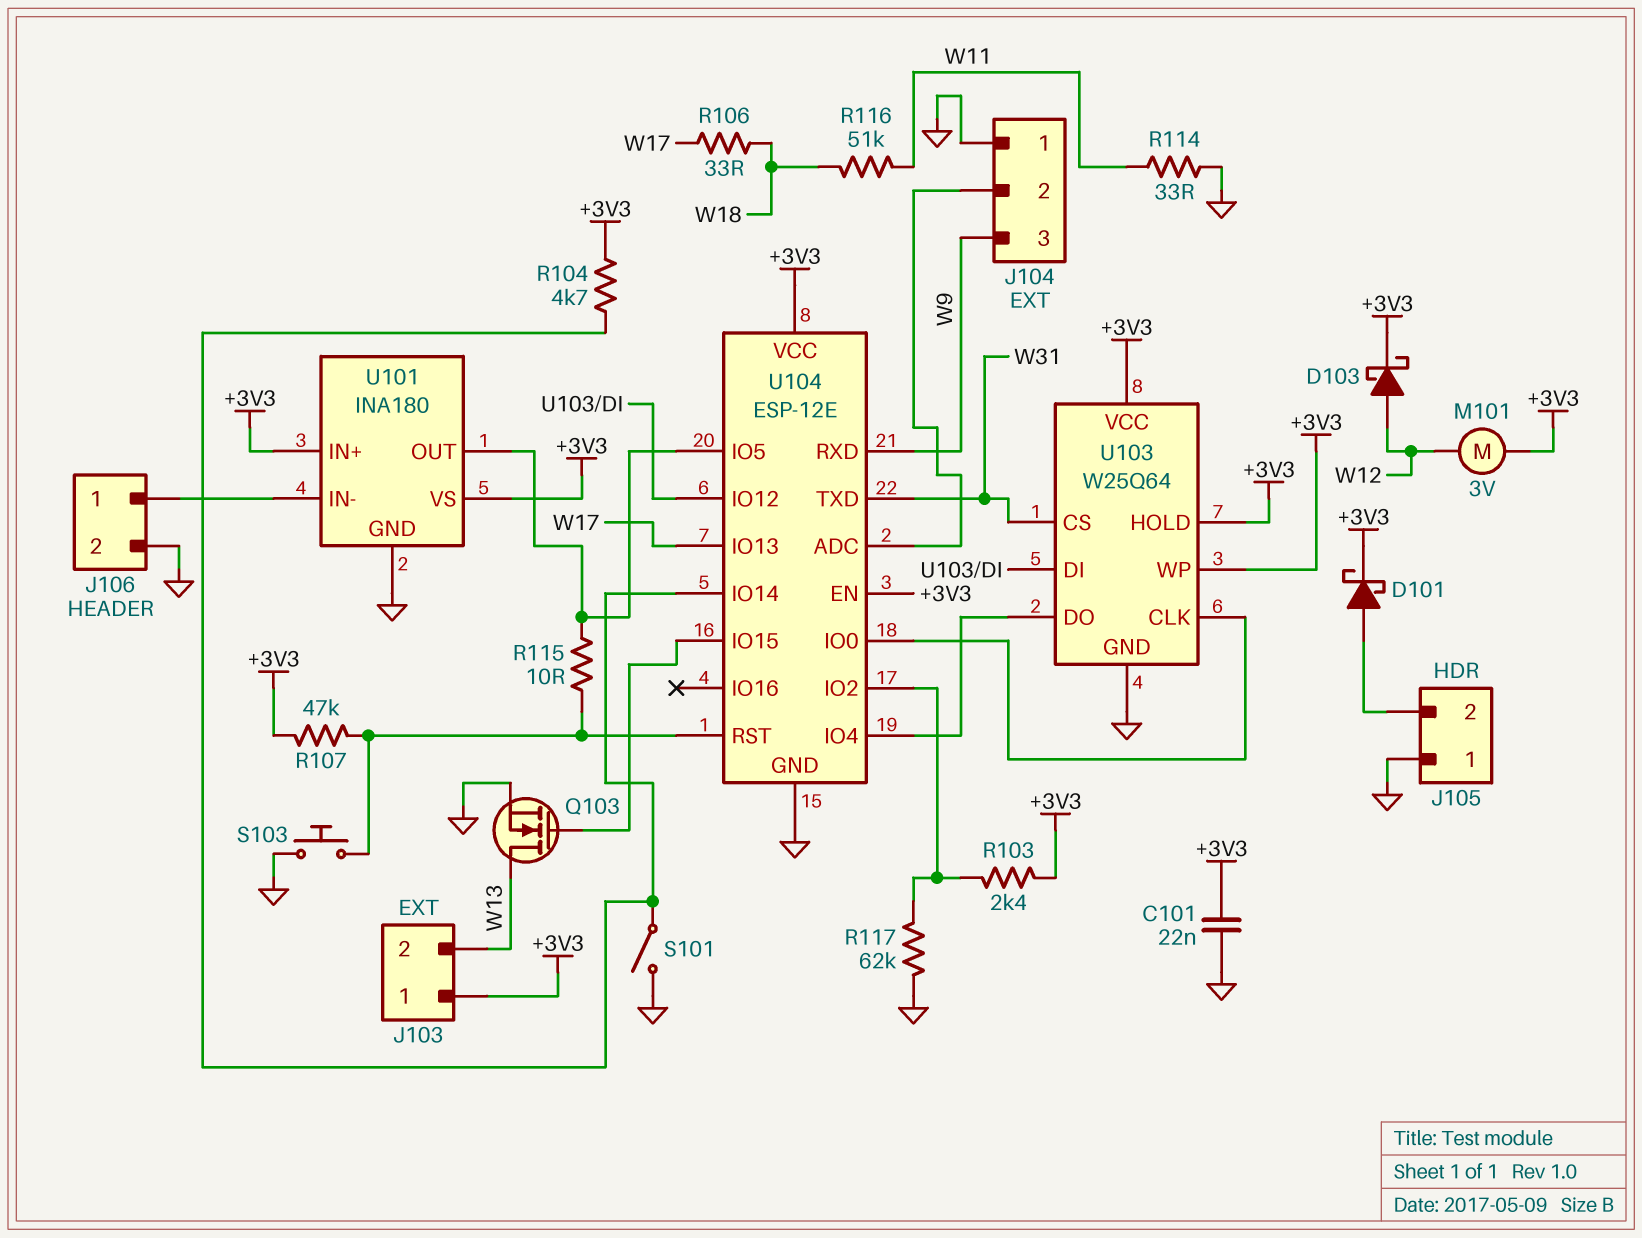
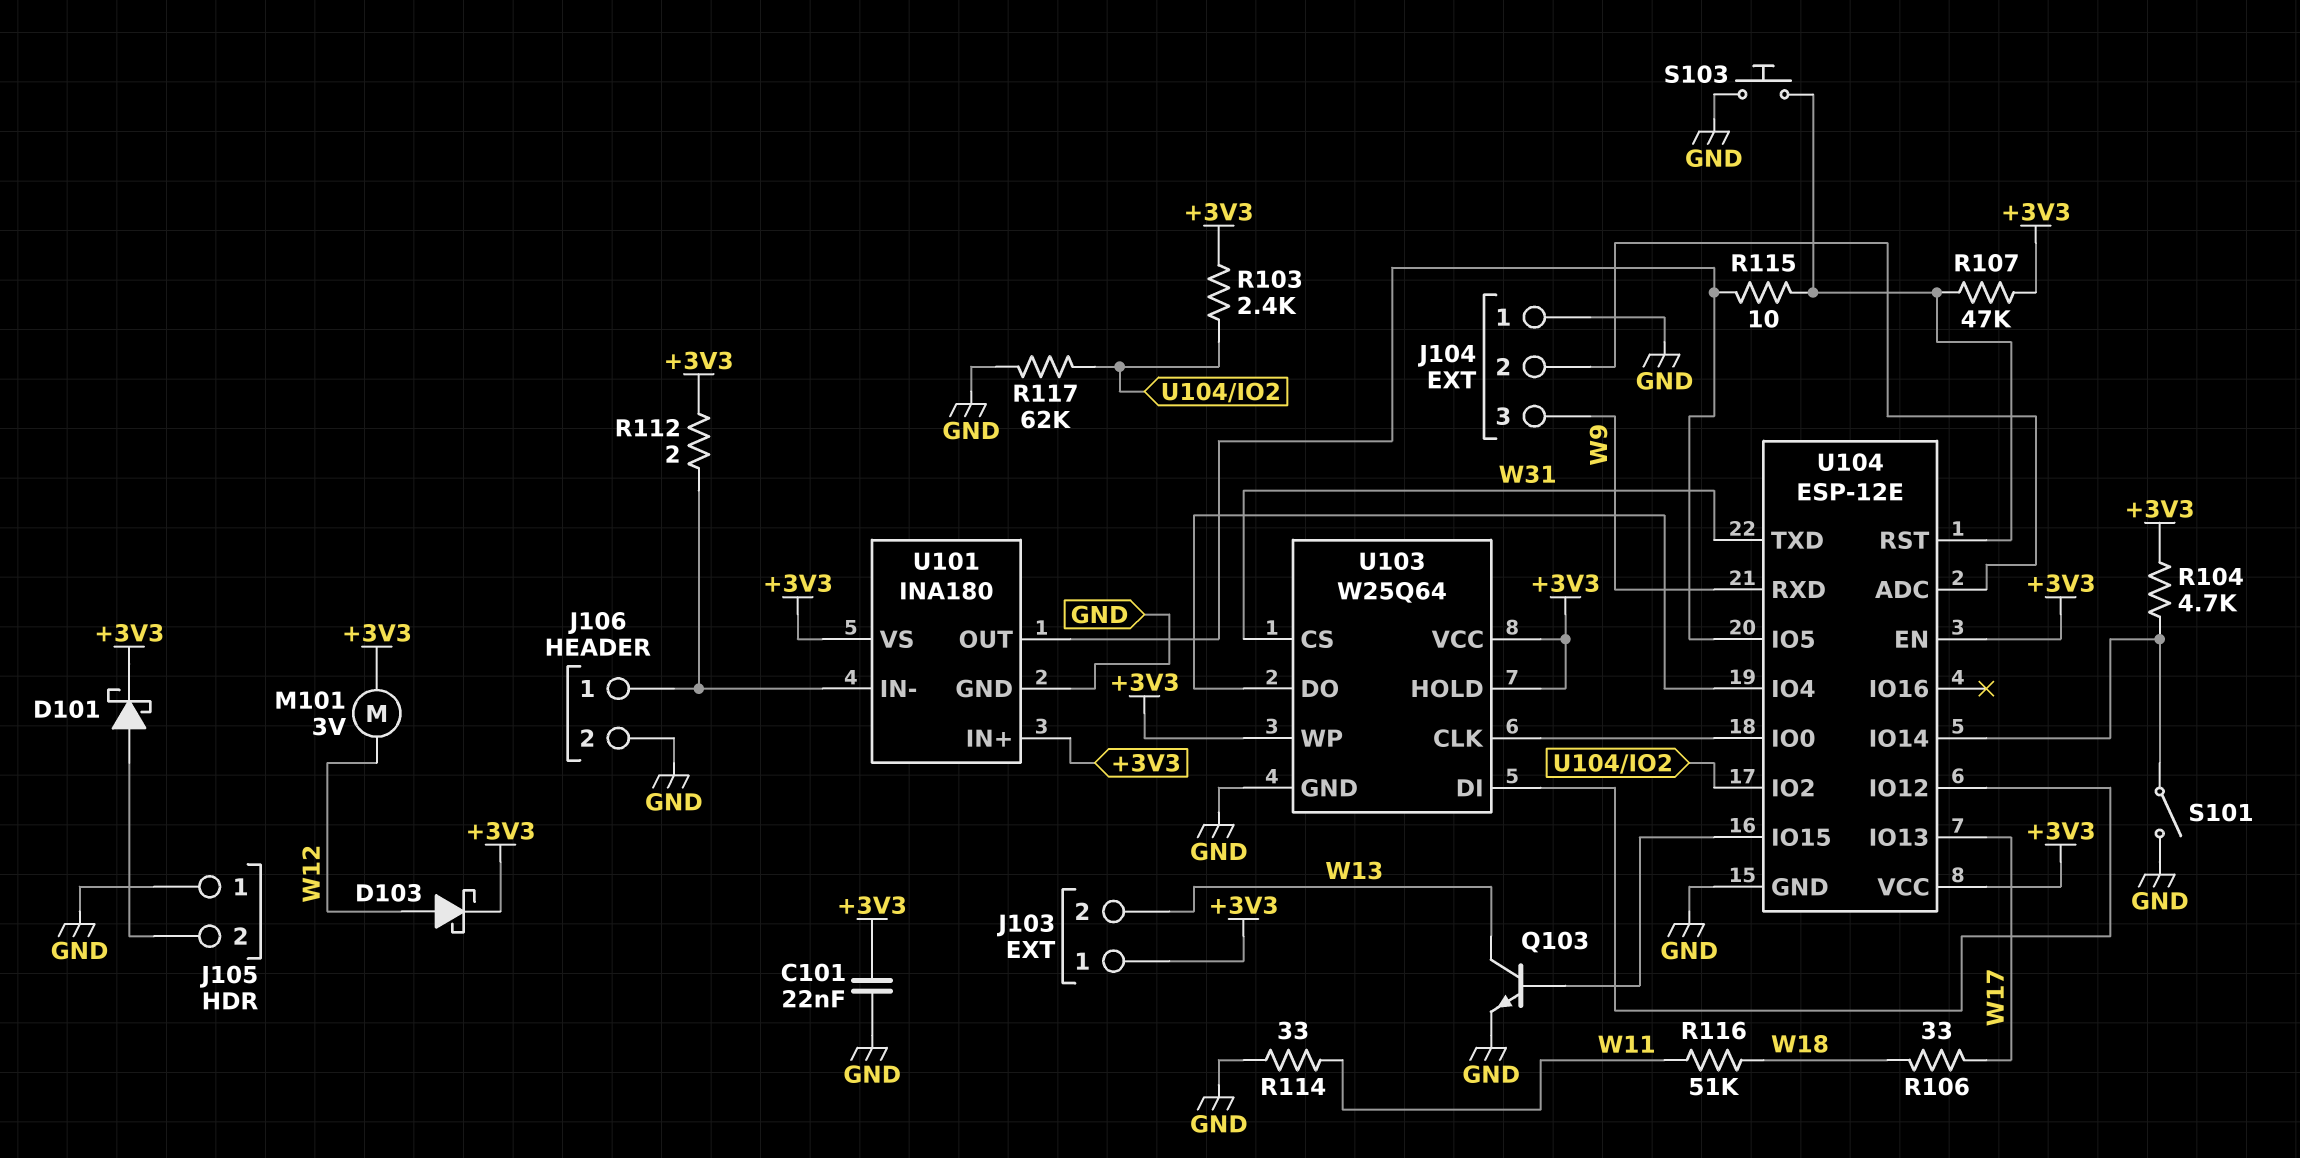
Q103: NMOS (G U104/IO15, D W13, S GND) -> NPN (B U104/IO15, C W13, E GND)
R112: none -> 2 (+3V3, J106/1)

